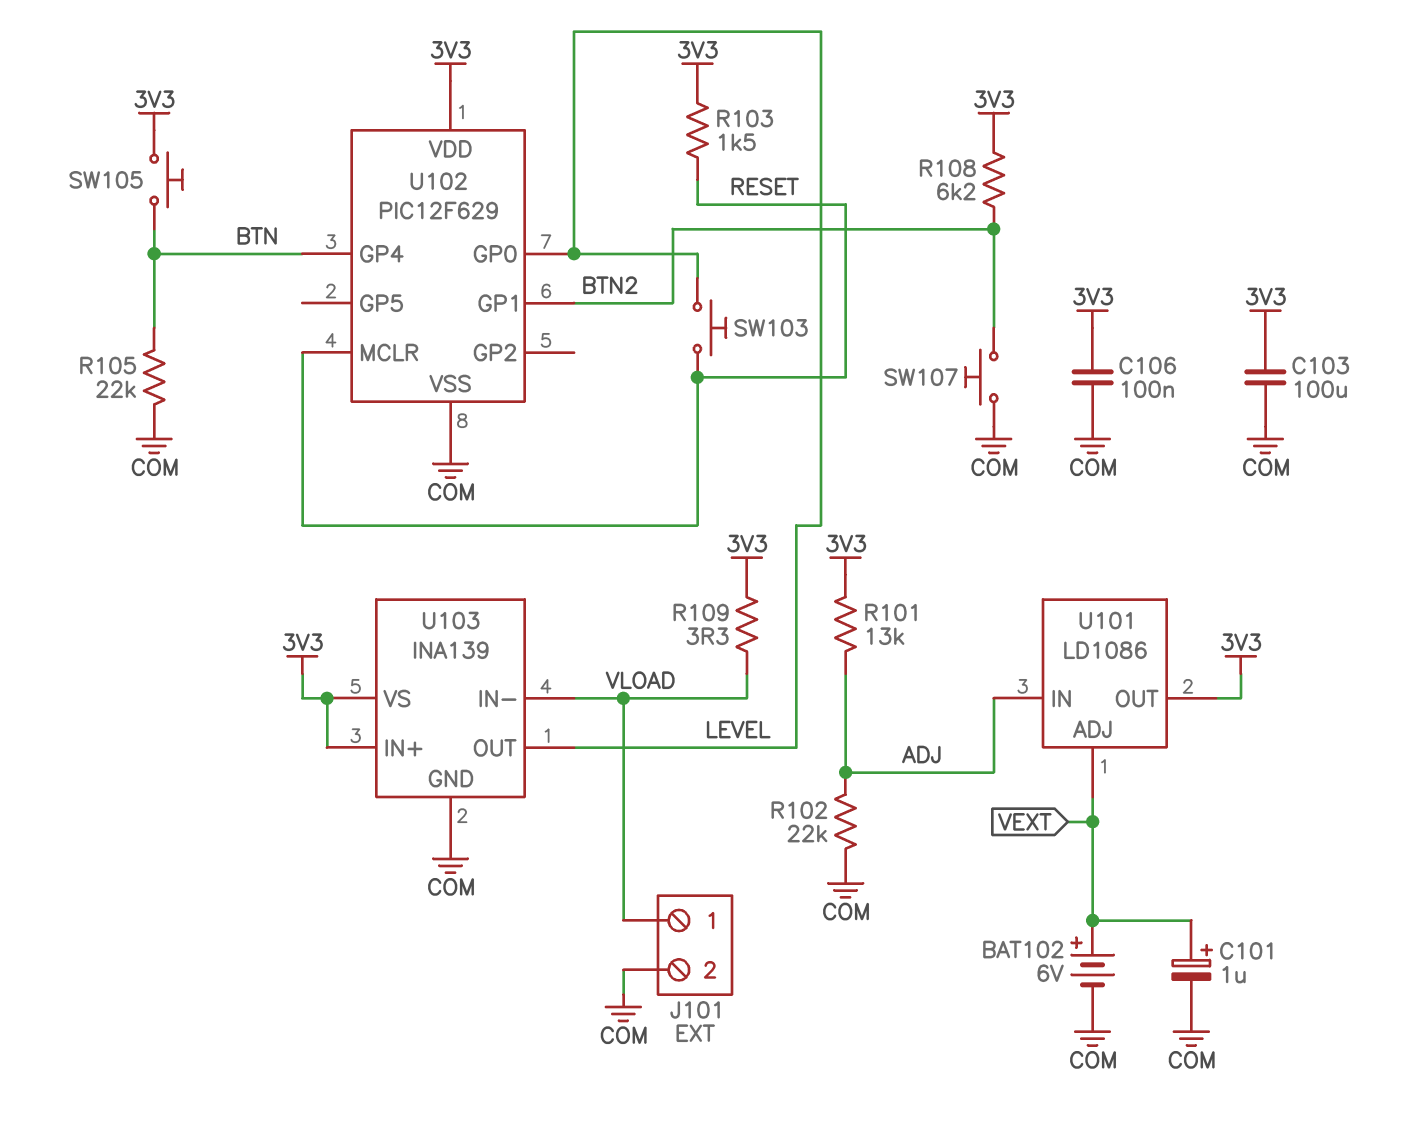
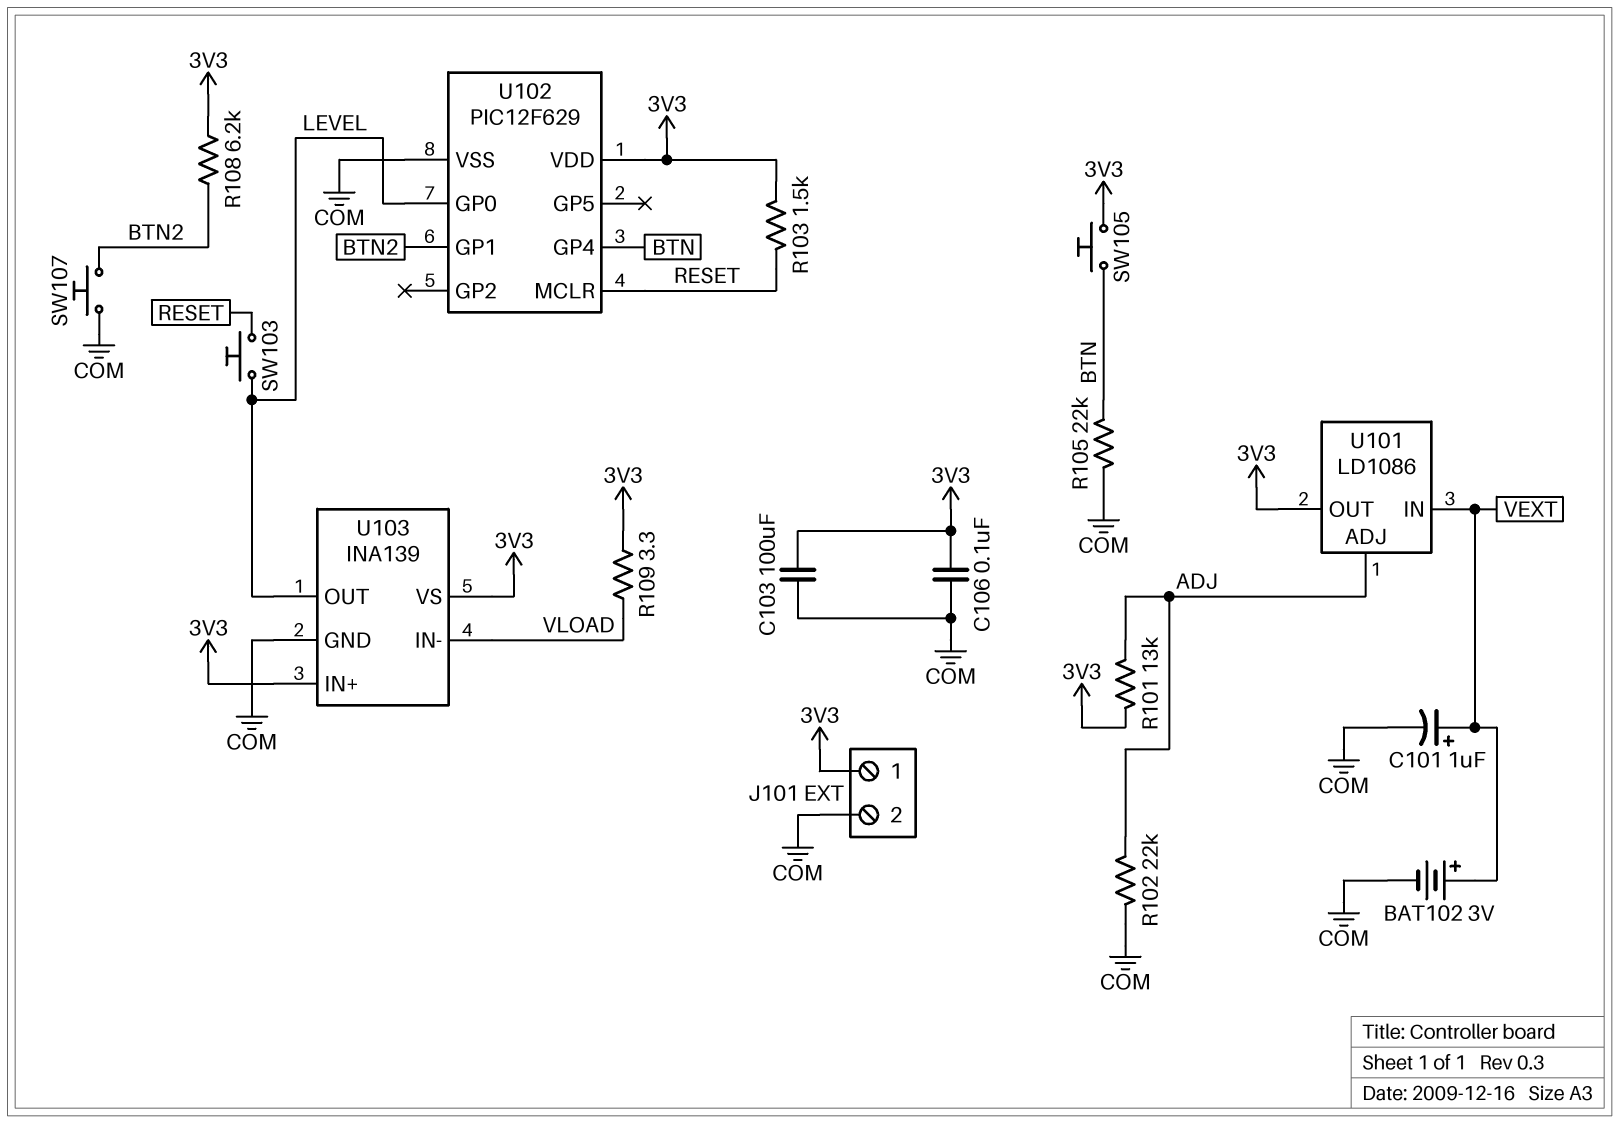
BAT102: 6V (plus VEXT, minus COM) -> 3V (plus VEXT, minus COM)
J101 pin 1: VLOAD -> 3V3
U101 pin ADJ: VEXT -> ADJ
U101 pin IN: ADJ -> VEXT

